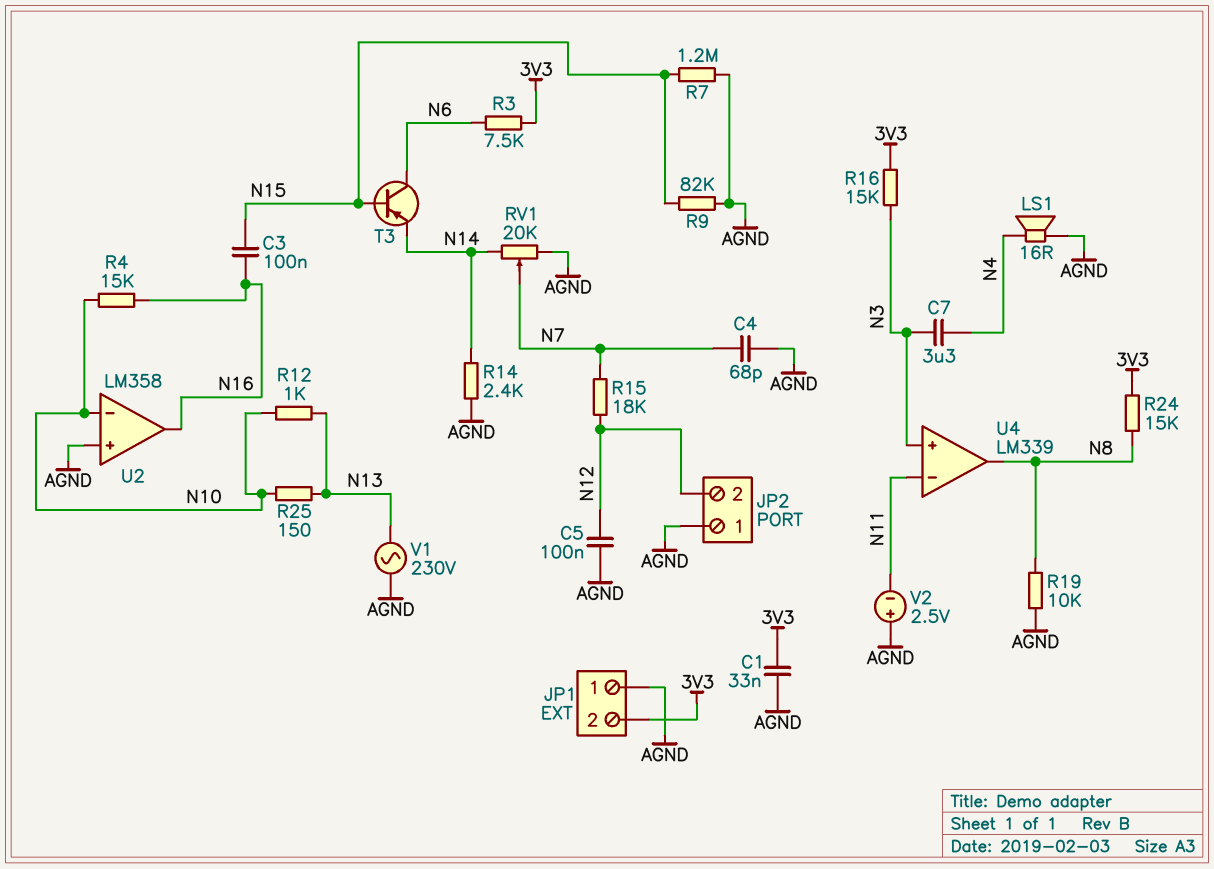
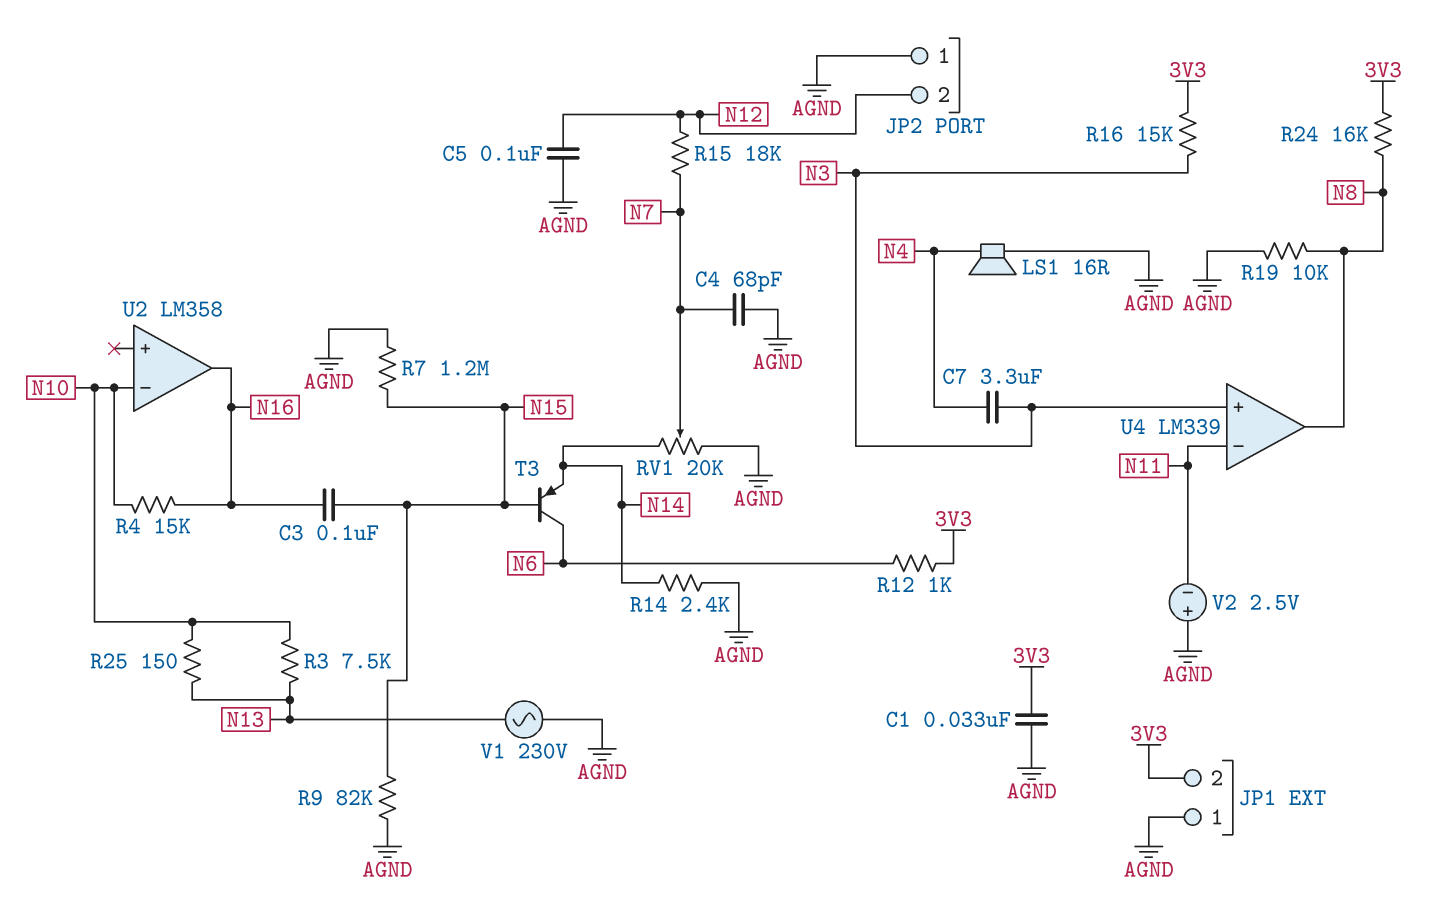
R3: 7.5k (3V3, N6) -> 7.5k (N10, N13)
R12: 1k (N10, N13) -> 1k (3V3, N6)
R24: 15k (3V3, N8) -> 16k (3V3, N8)
U2 pin in+: AGND -> none

